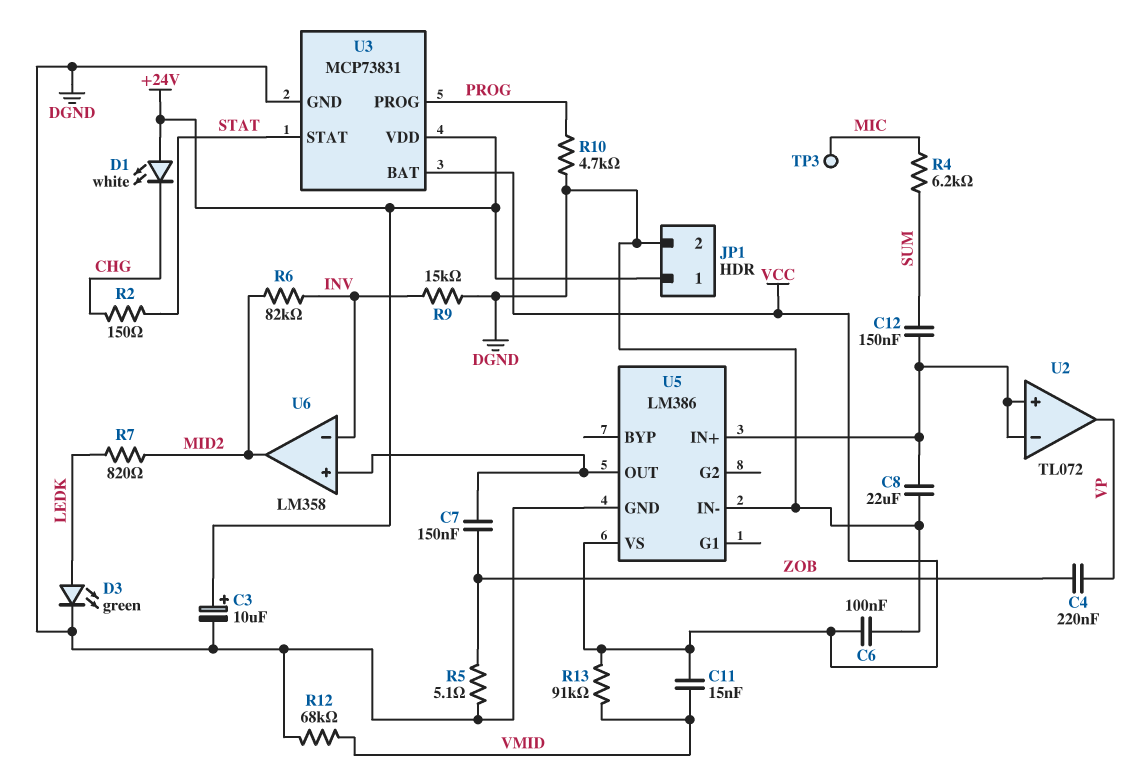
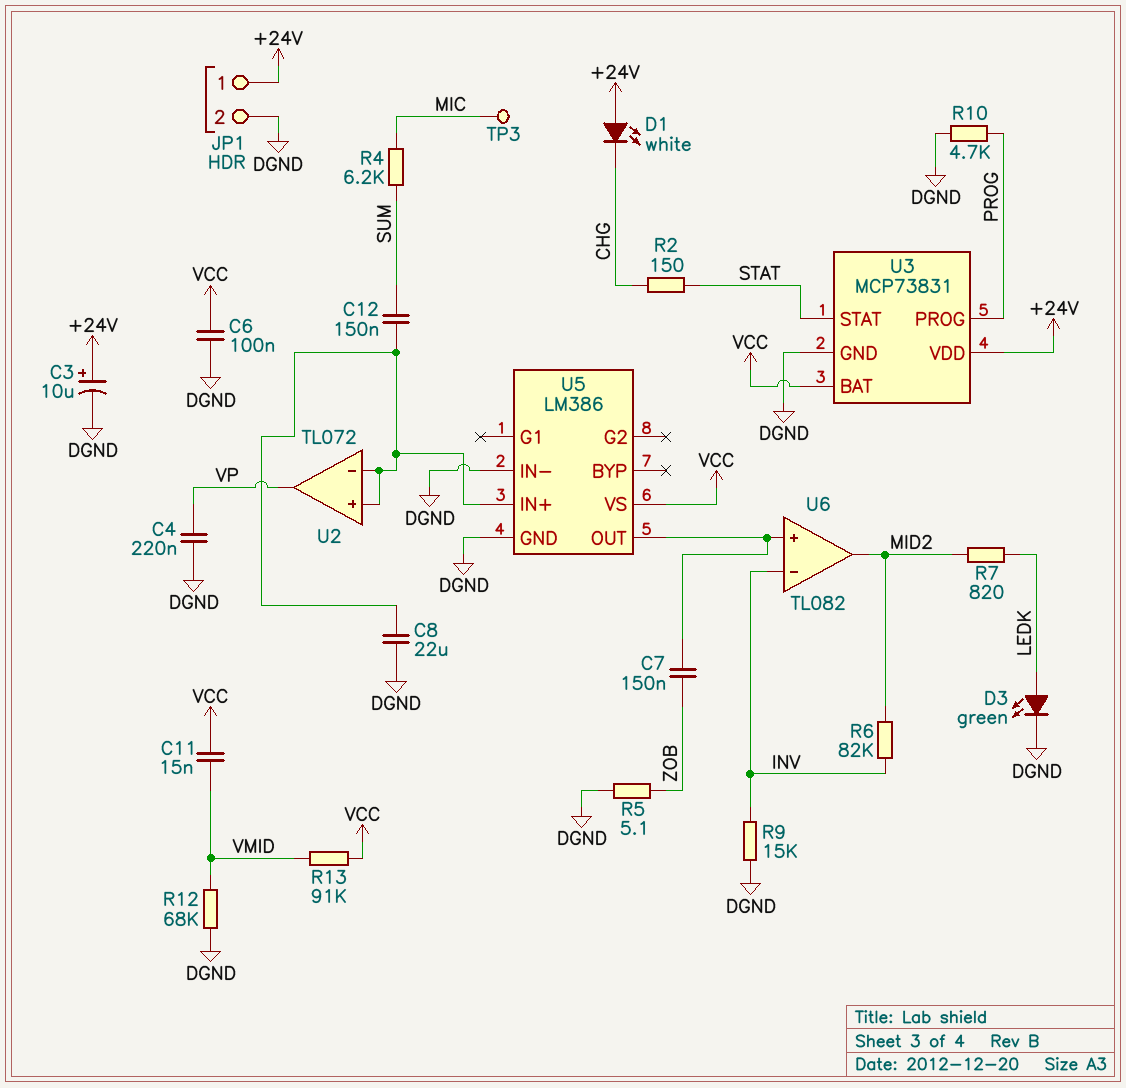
C4: 220nF (VP, ZOB) -> 220nF (DGND, VP)
U6: LM358 -> TL082

